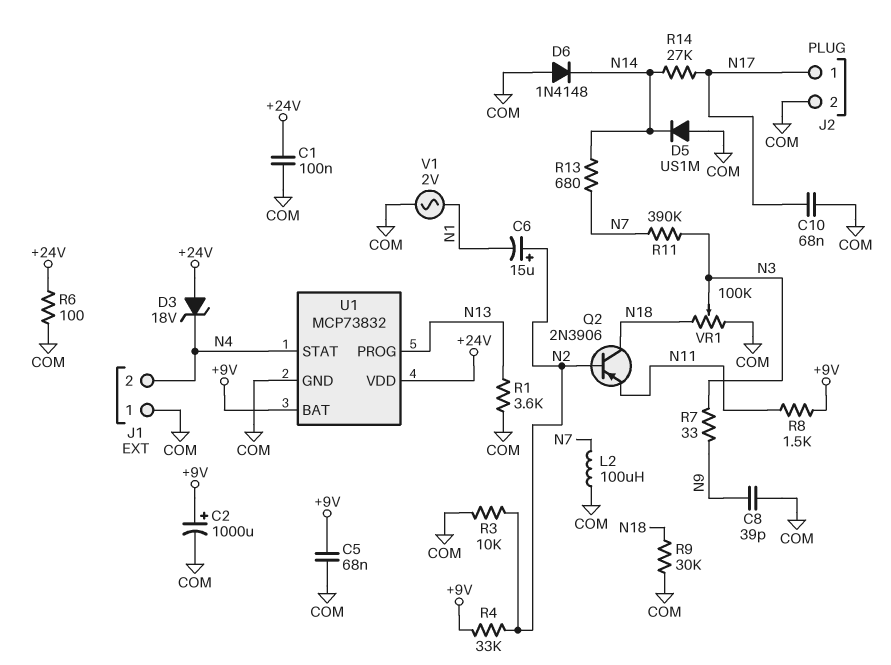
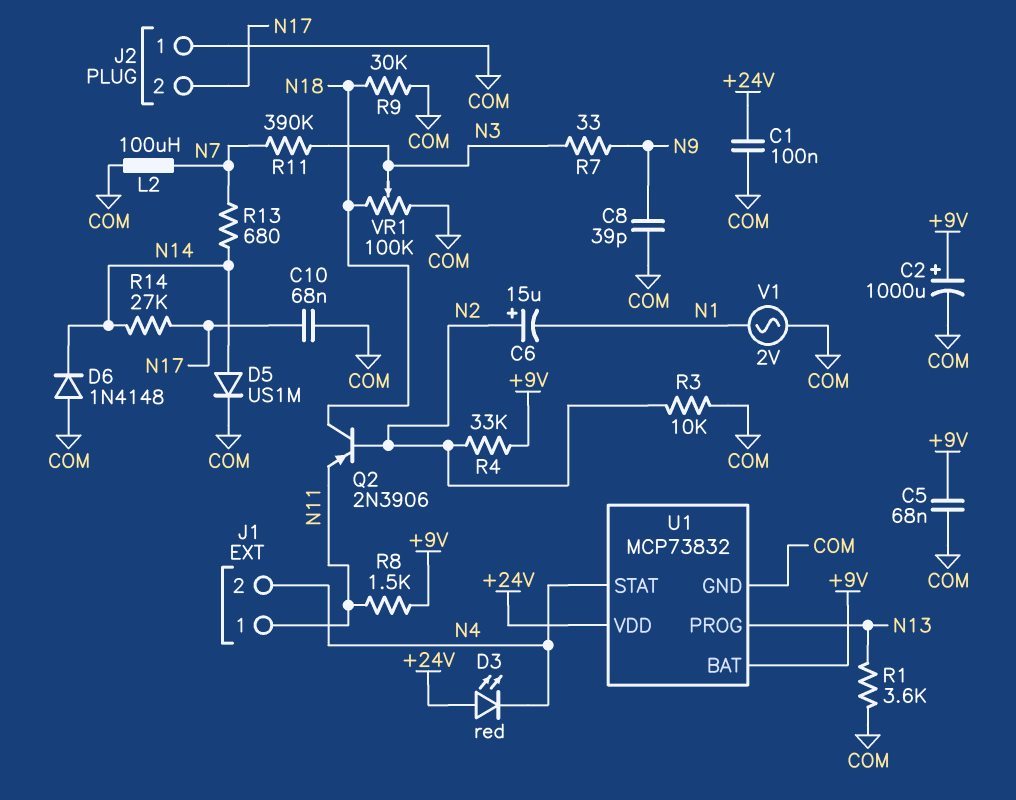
D3: zener 18V (A +24V, K N4) -> LED red (A +24V, K N4)
D5: diode US1M (A COM, K N14) -> diode US1M (A N14, K COM)
J1 pin 1: COM -> N11
J2 pin 1: N17 -> COM
J2 pin 2: COM -> N17
R6: 100 (+24V, COM) -> none

